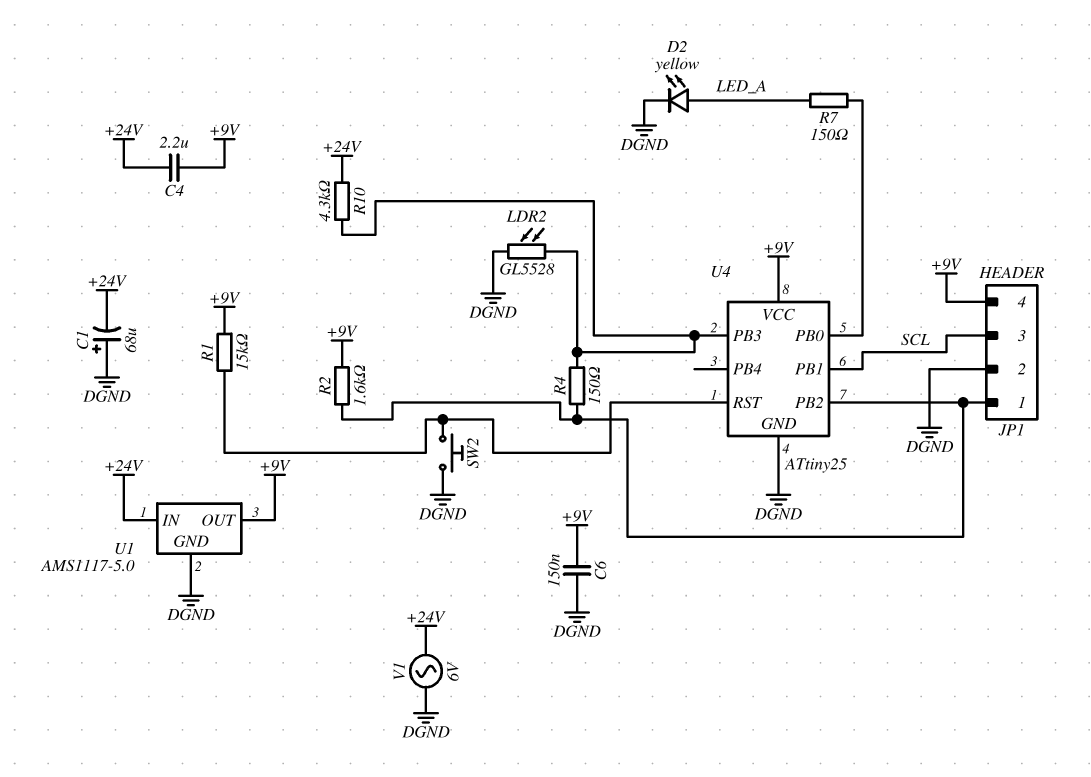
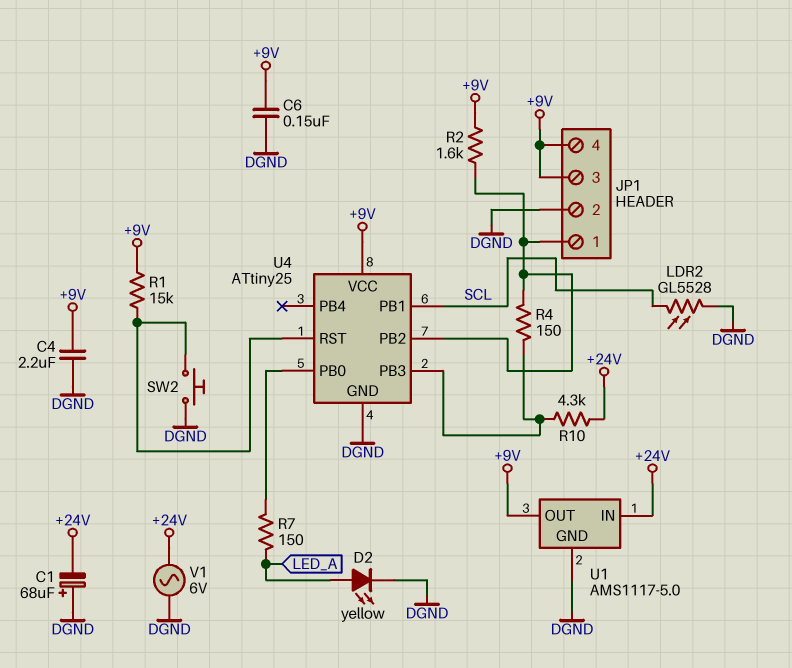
C4: 2.2uF (+9V, +24V) -> 2.2uF (+9V, DGND)
JP1 pin 3: SCL -> +9V
LDR2: GL5528 (DGND, U4/PB3) -> GL5528 (DGND, SCL)

